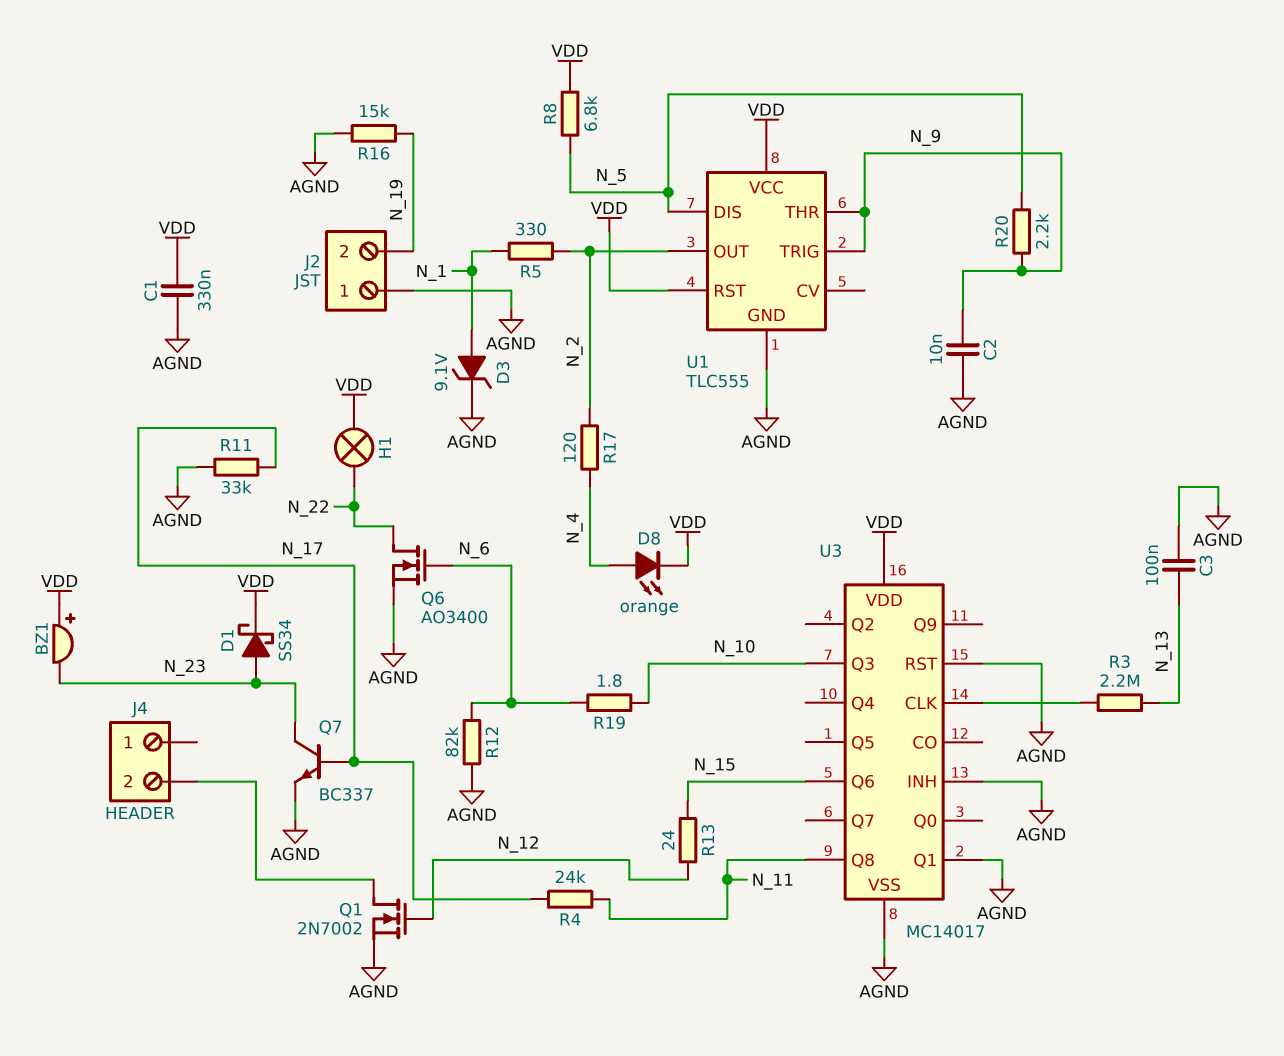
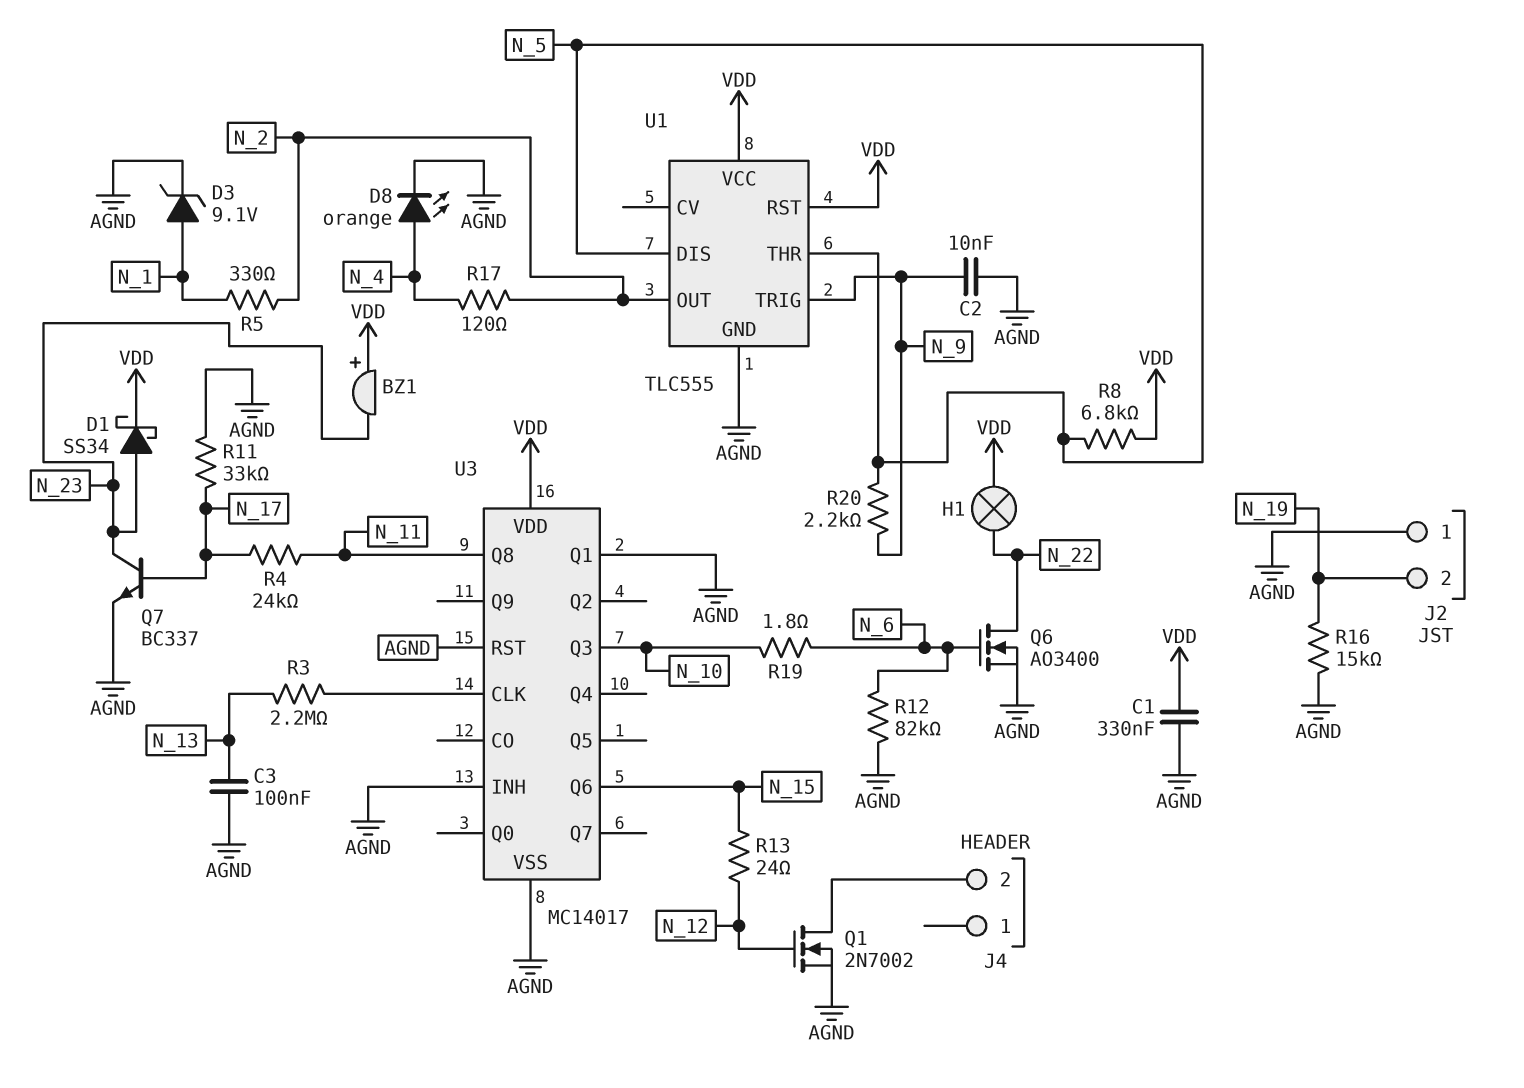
D8: LED orange (A N_4, K VDD) -> LED orange (A N_4, K AGND)
U1 pin THR: N_9 -> N_5

